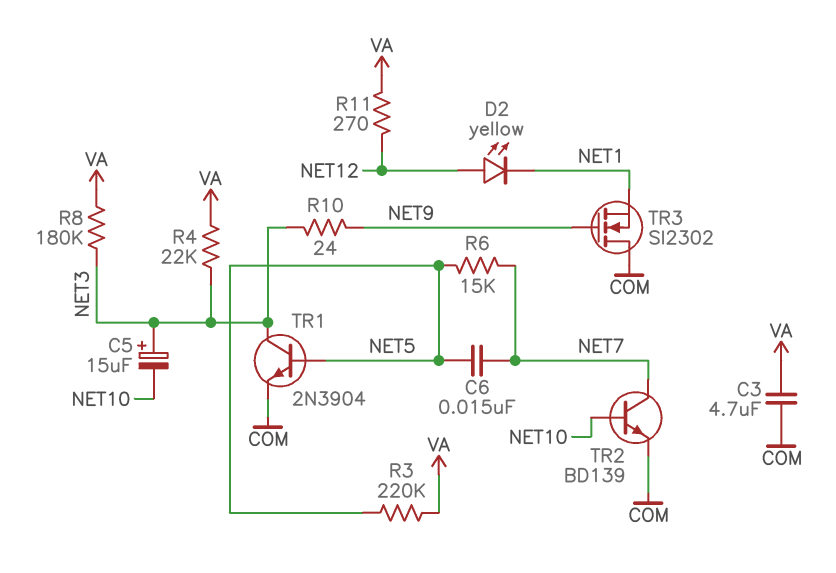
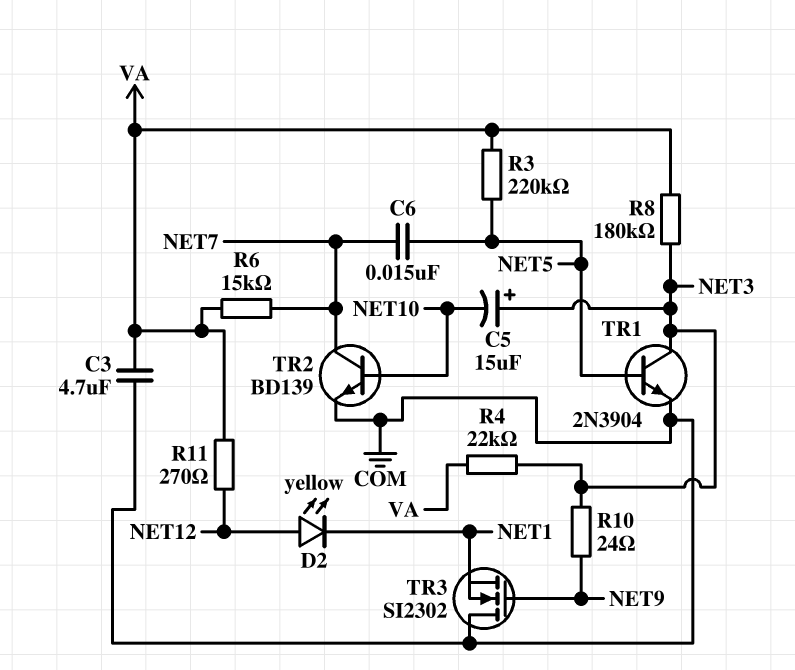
R6: 15k (NET5, NET7) -> 15k (NET7, VA)

